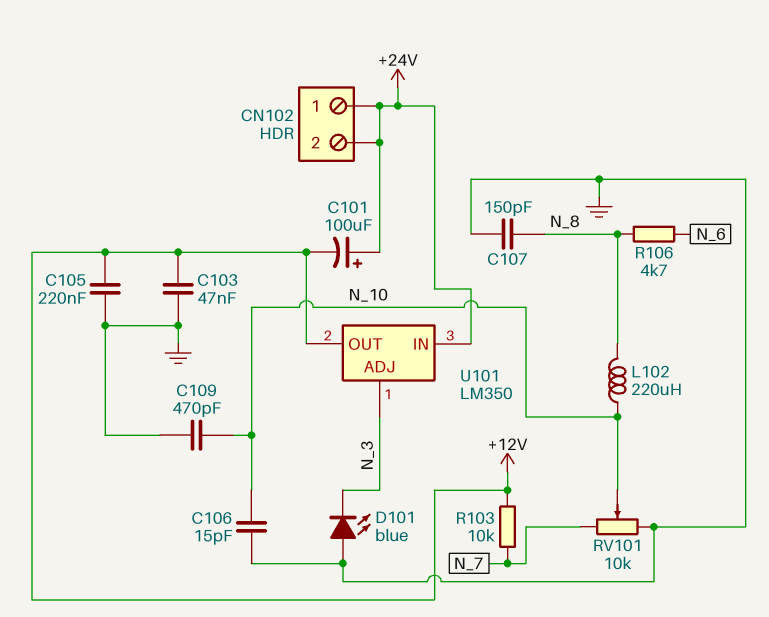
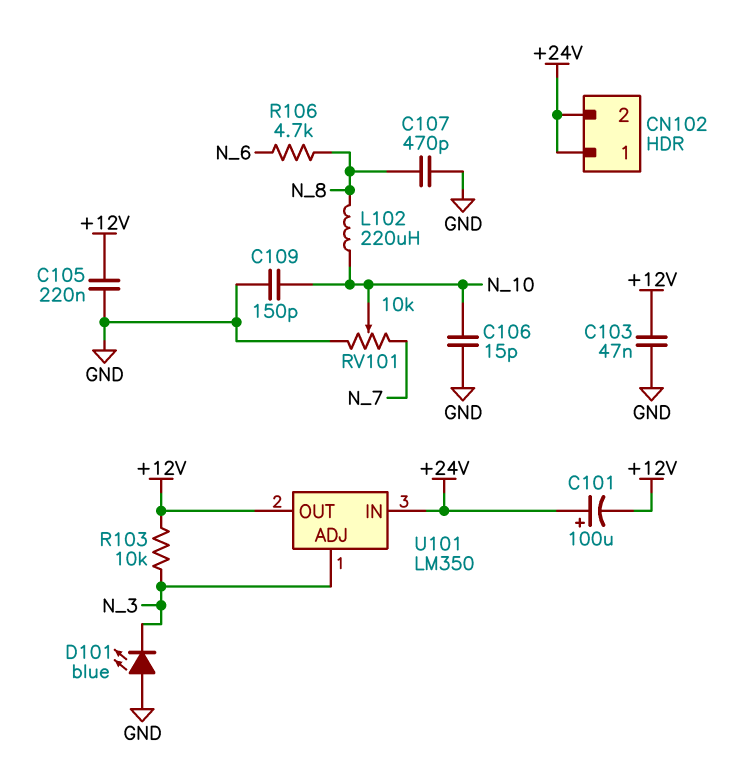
C107: 150pF (GND, N_8) -> 470pF (GND, N_8)
C109: 470pF (GND, N_10) -> 150pF (GND, N_10)
R103: 10k (+12V, N_7) -> 10k (+12V, N_3)

